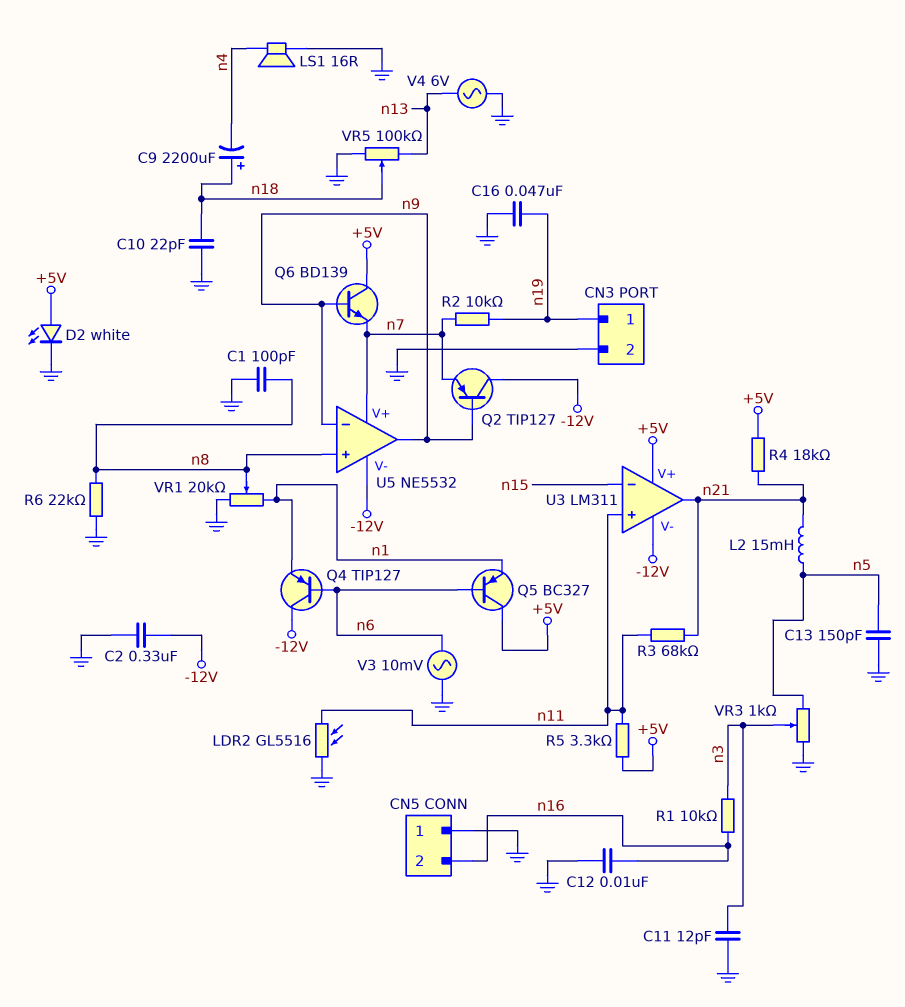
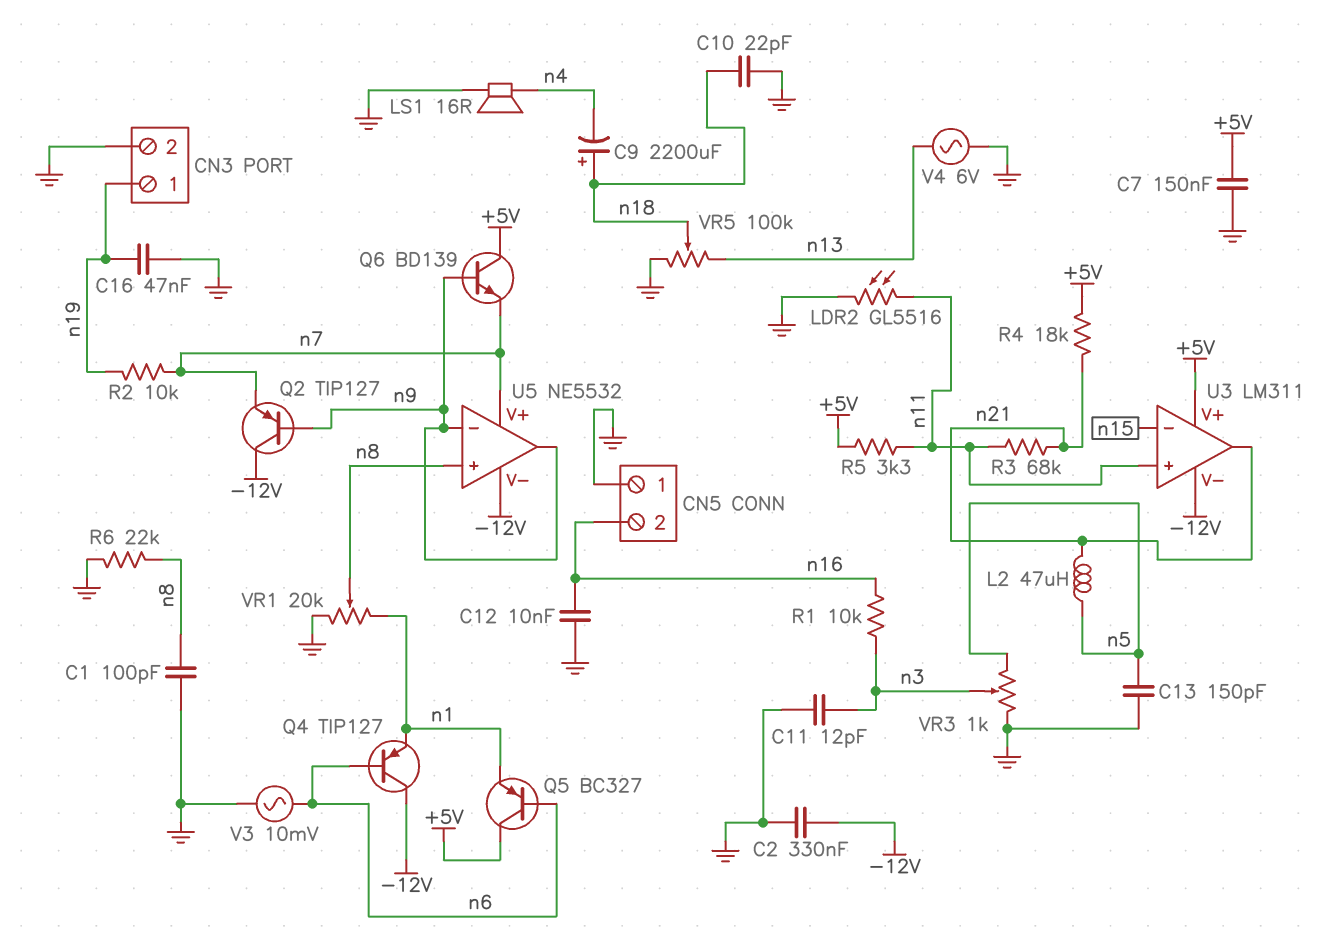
C7: none -> 150nF (+5V, GND)
D2: LED white (A +5V, K GND) -> none
L2: 15mH (n5, n21) -> 47uH (n5, n21)

